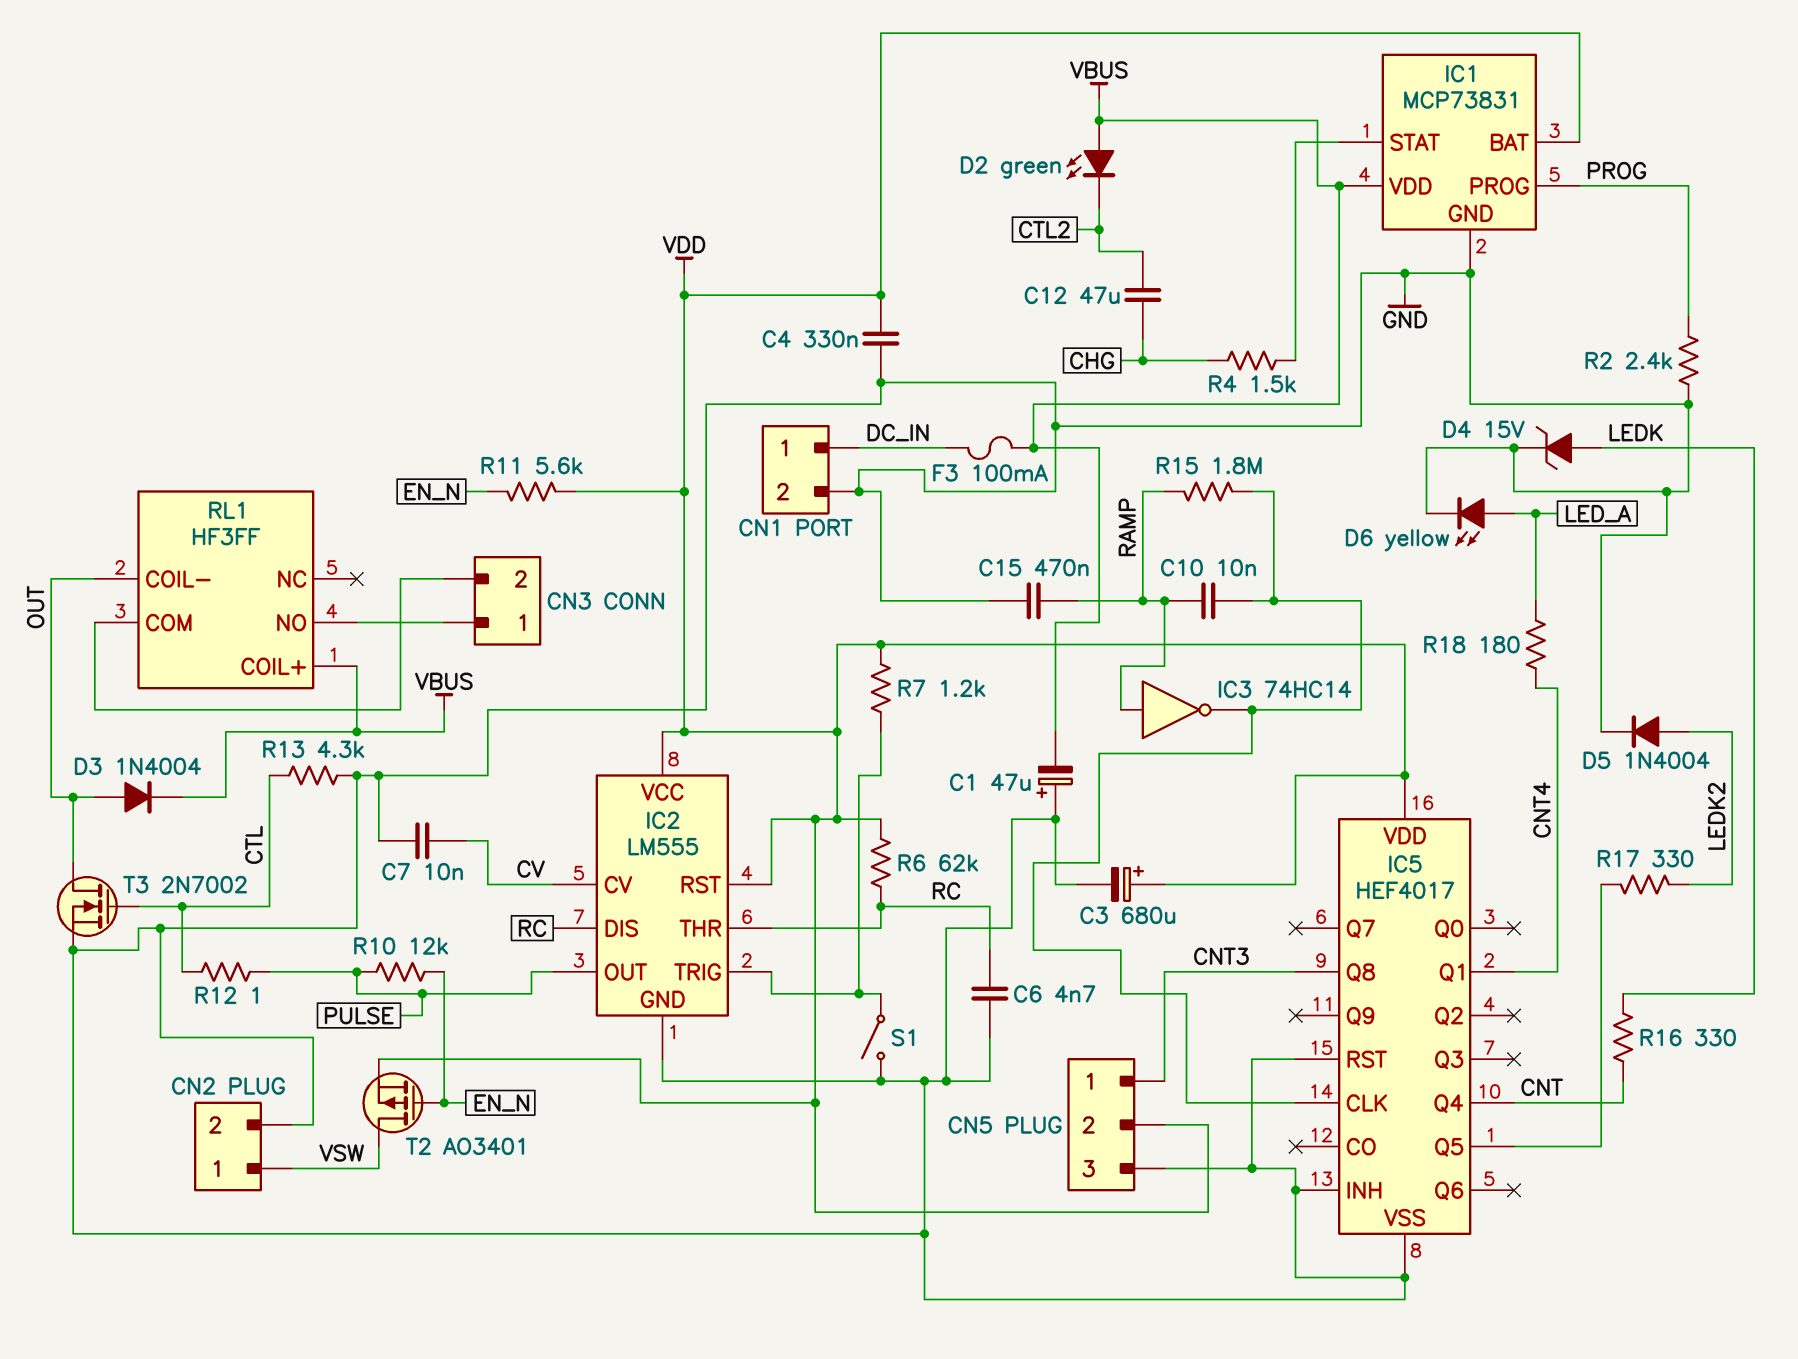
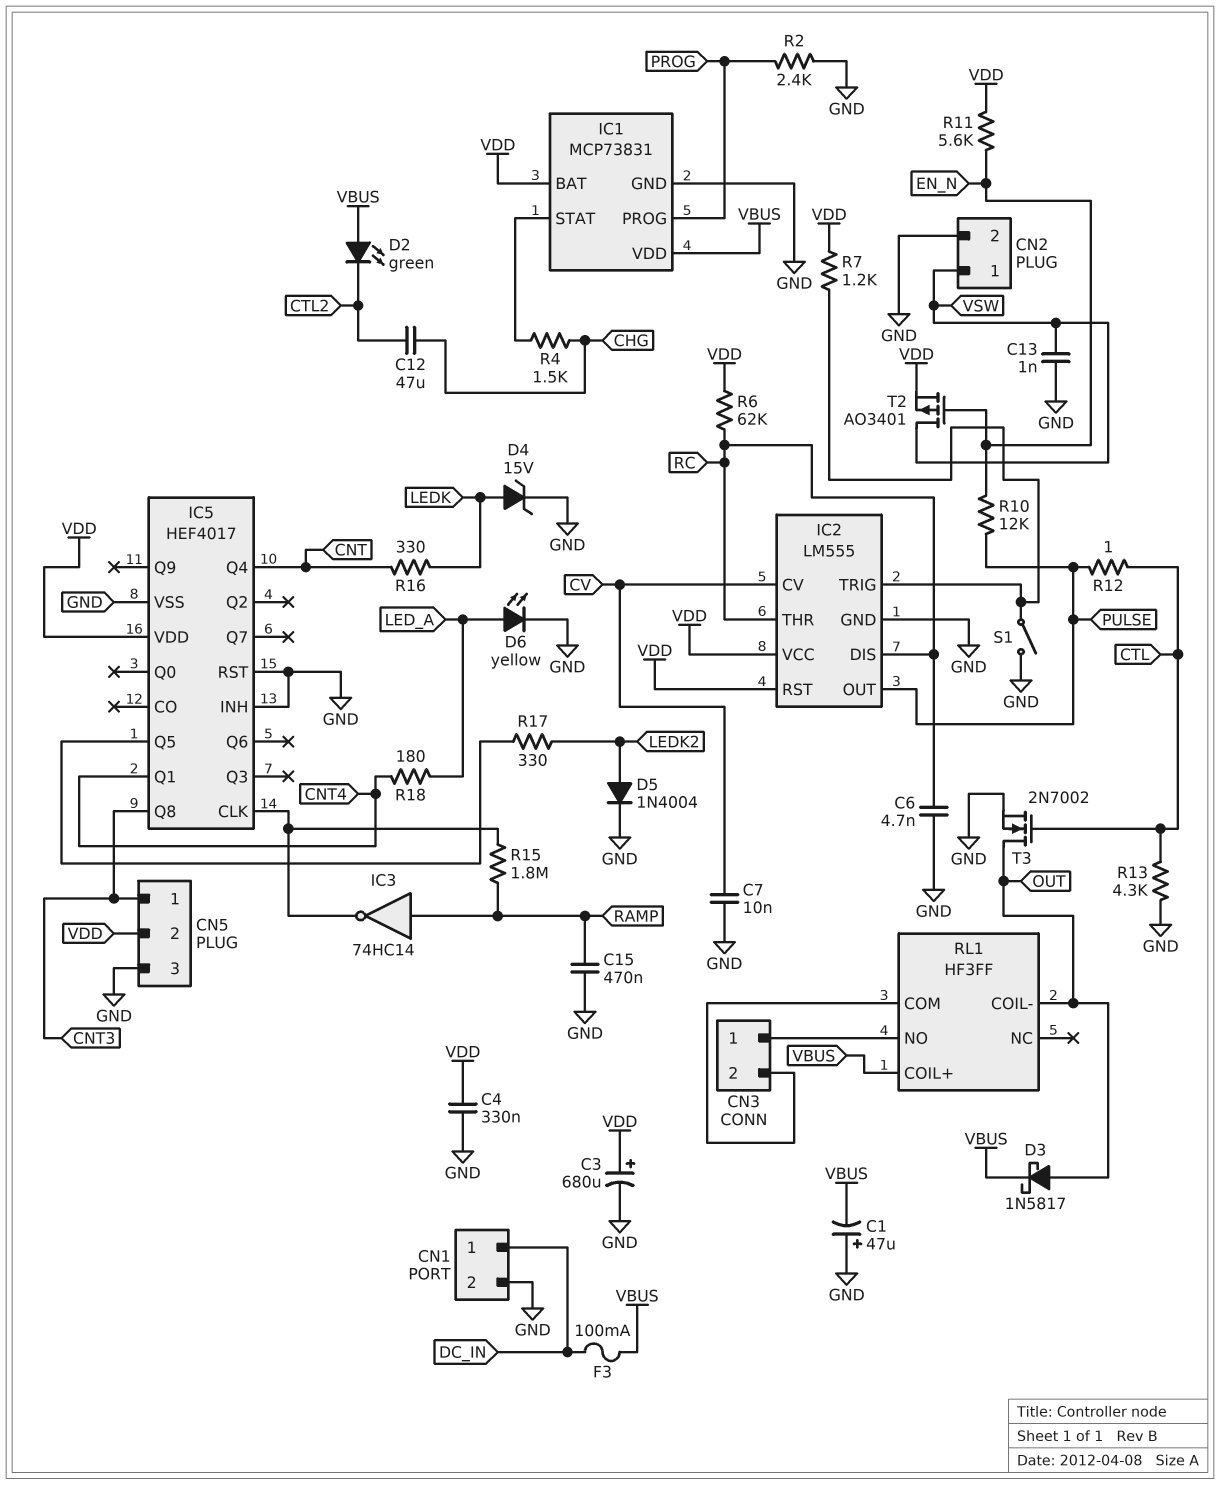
C10: 10nF (IC5/CLK, RAMP) -> none
C13: none -> 1nF (GND, VSW)
D3: diode 1N4004 (A OUT, K VBUS) -> schottky 1N5817 (A OUT, K VBUS)

